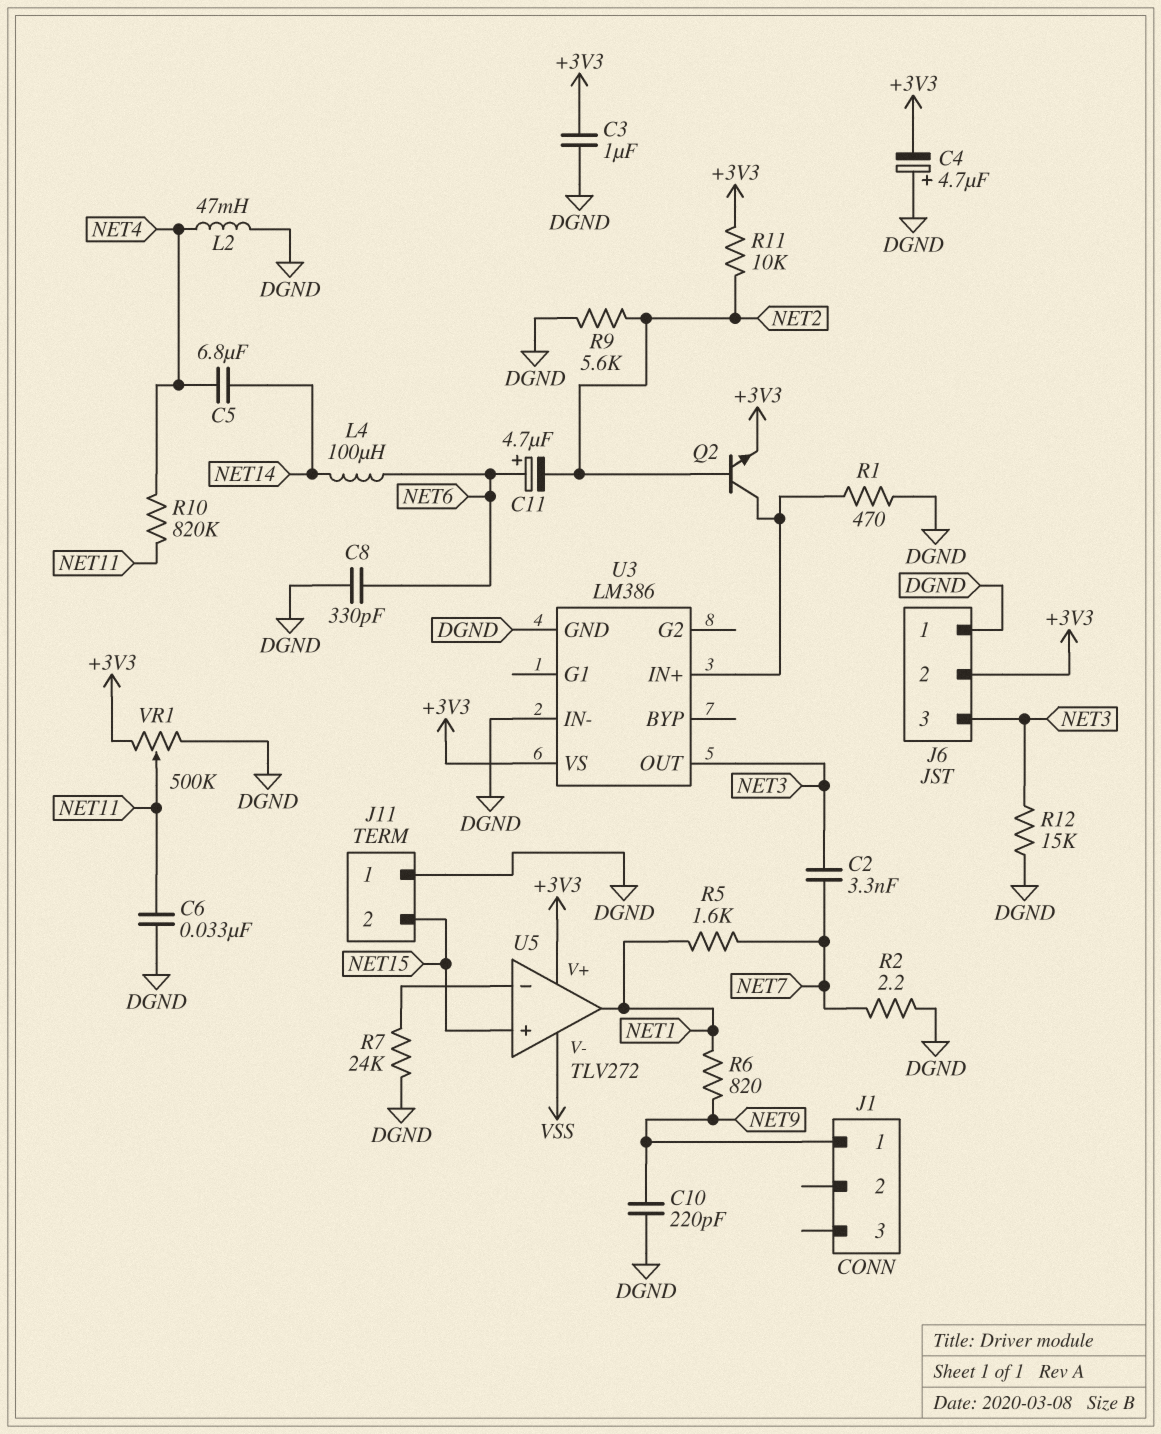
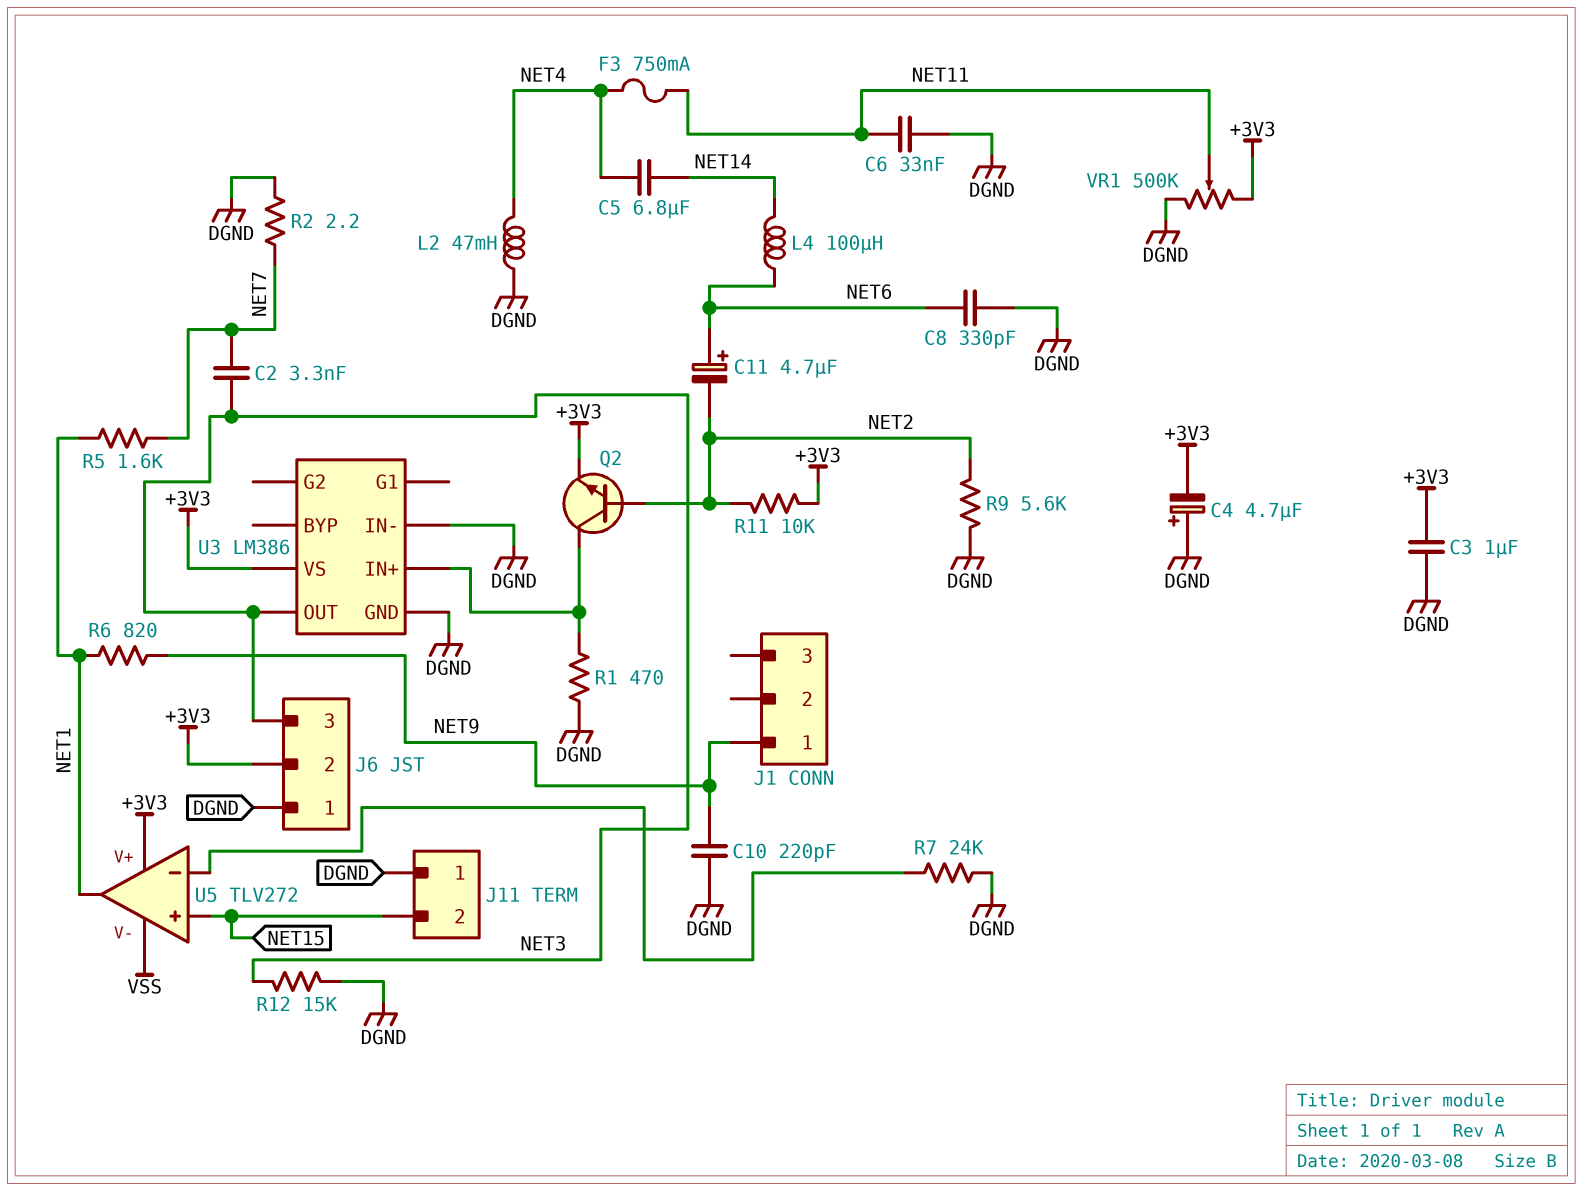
F3: none -> 750mA (NET4, NET11)
R10: 820k (NET4, NET11) -> none

